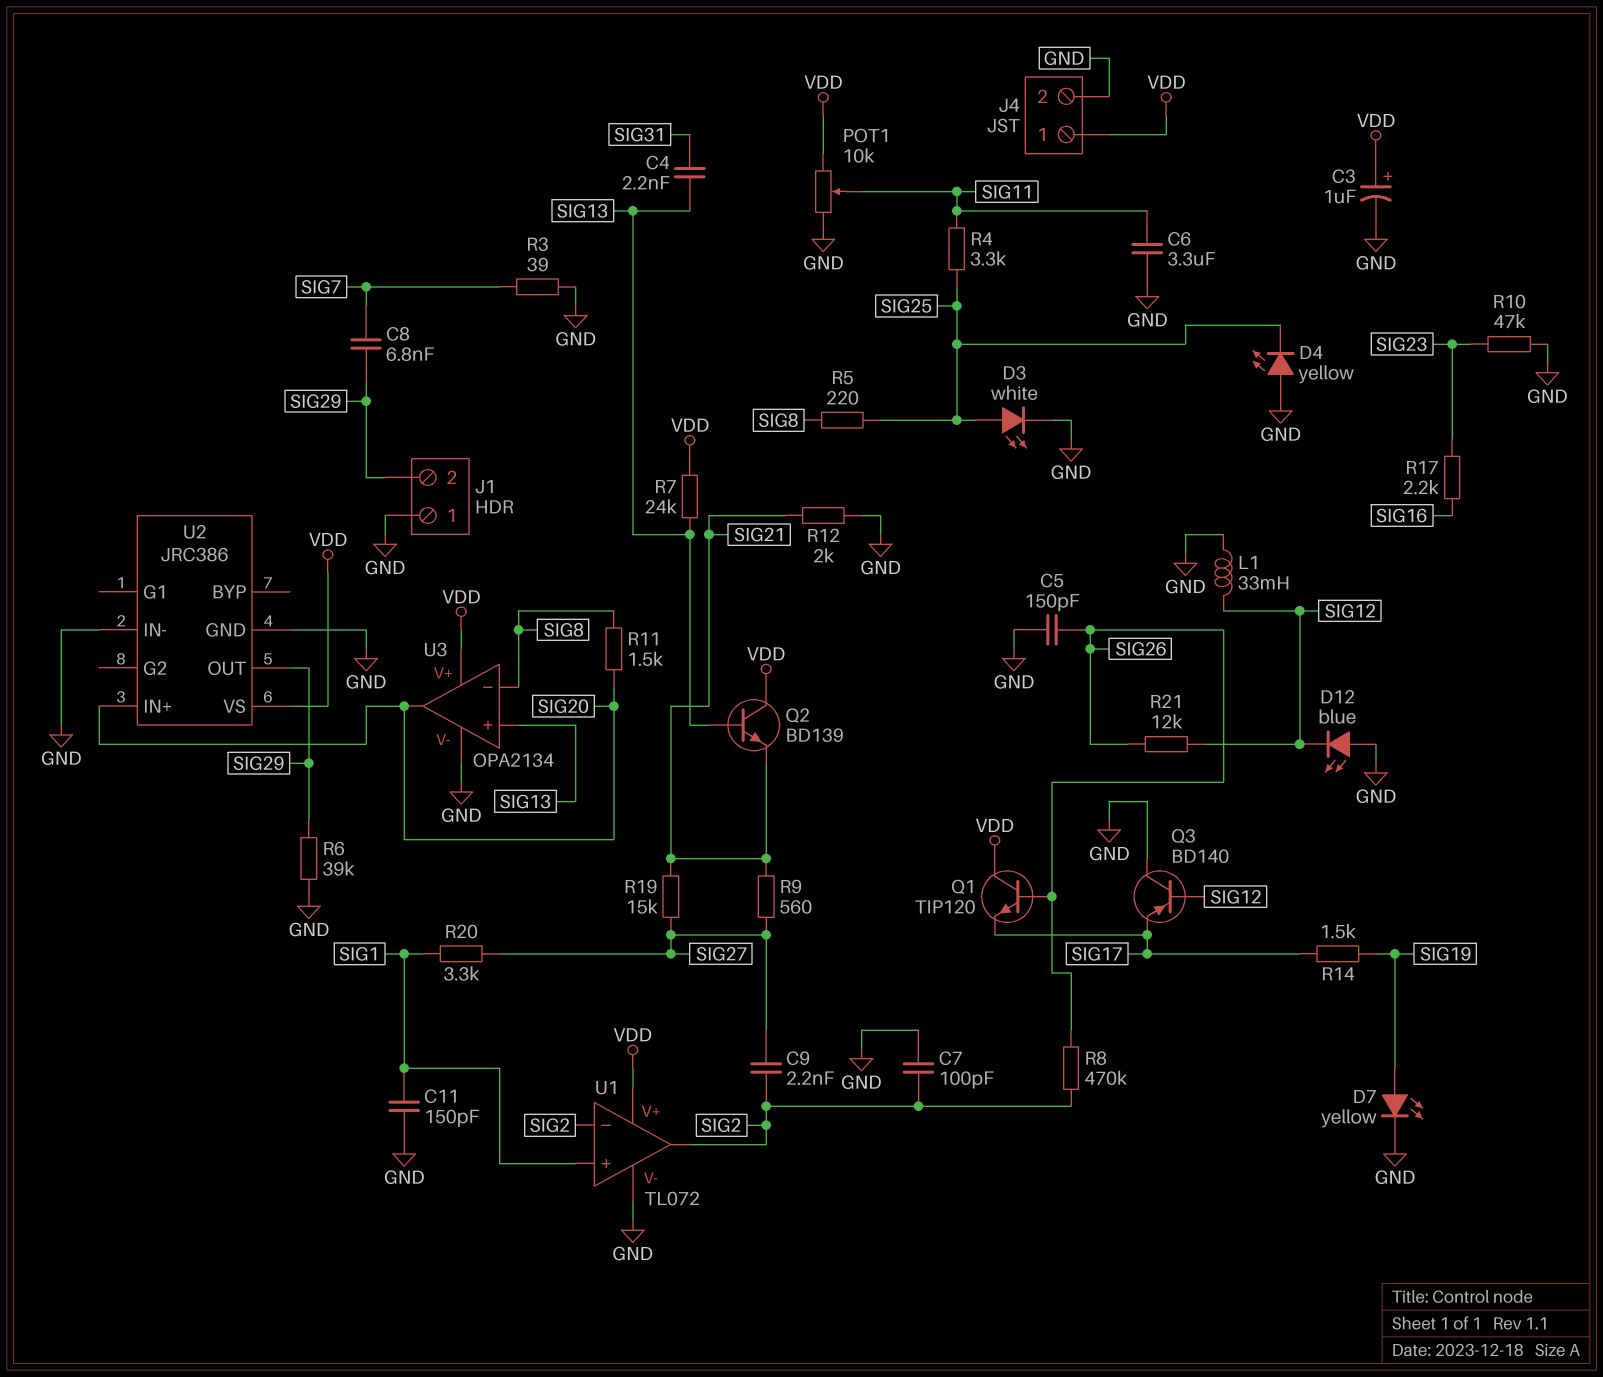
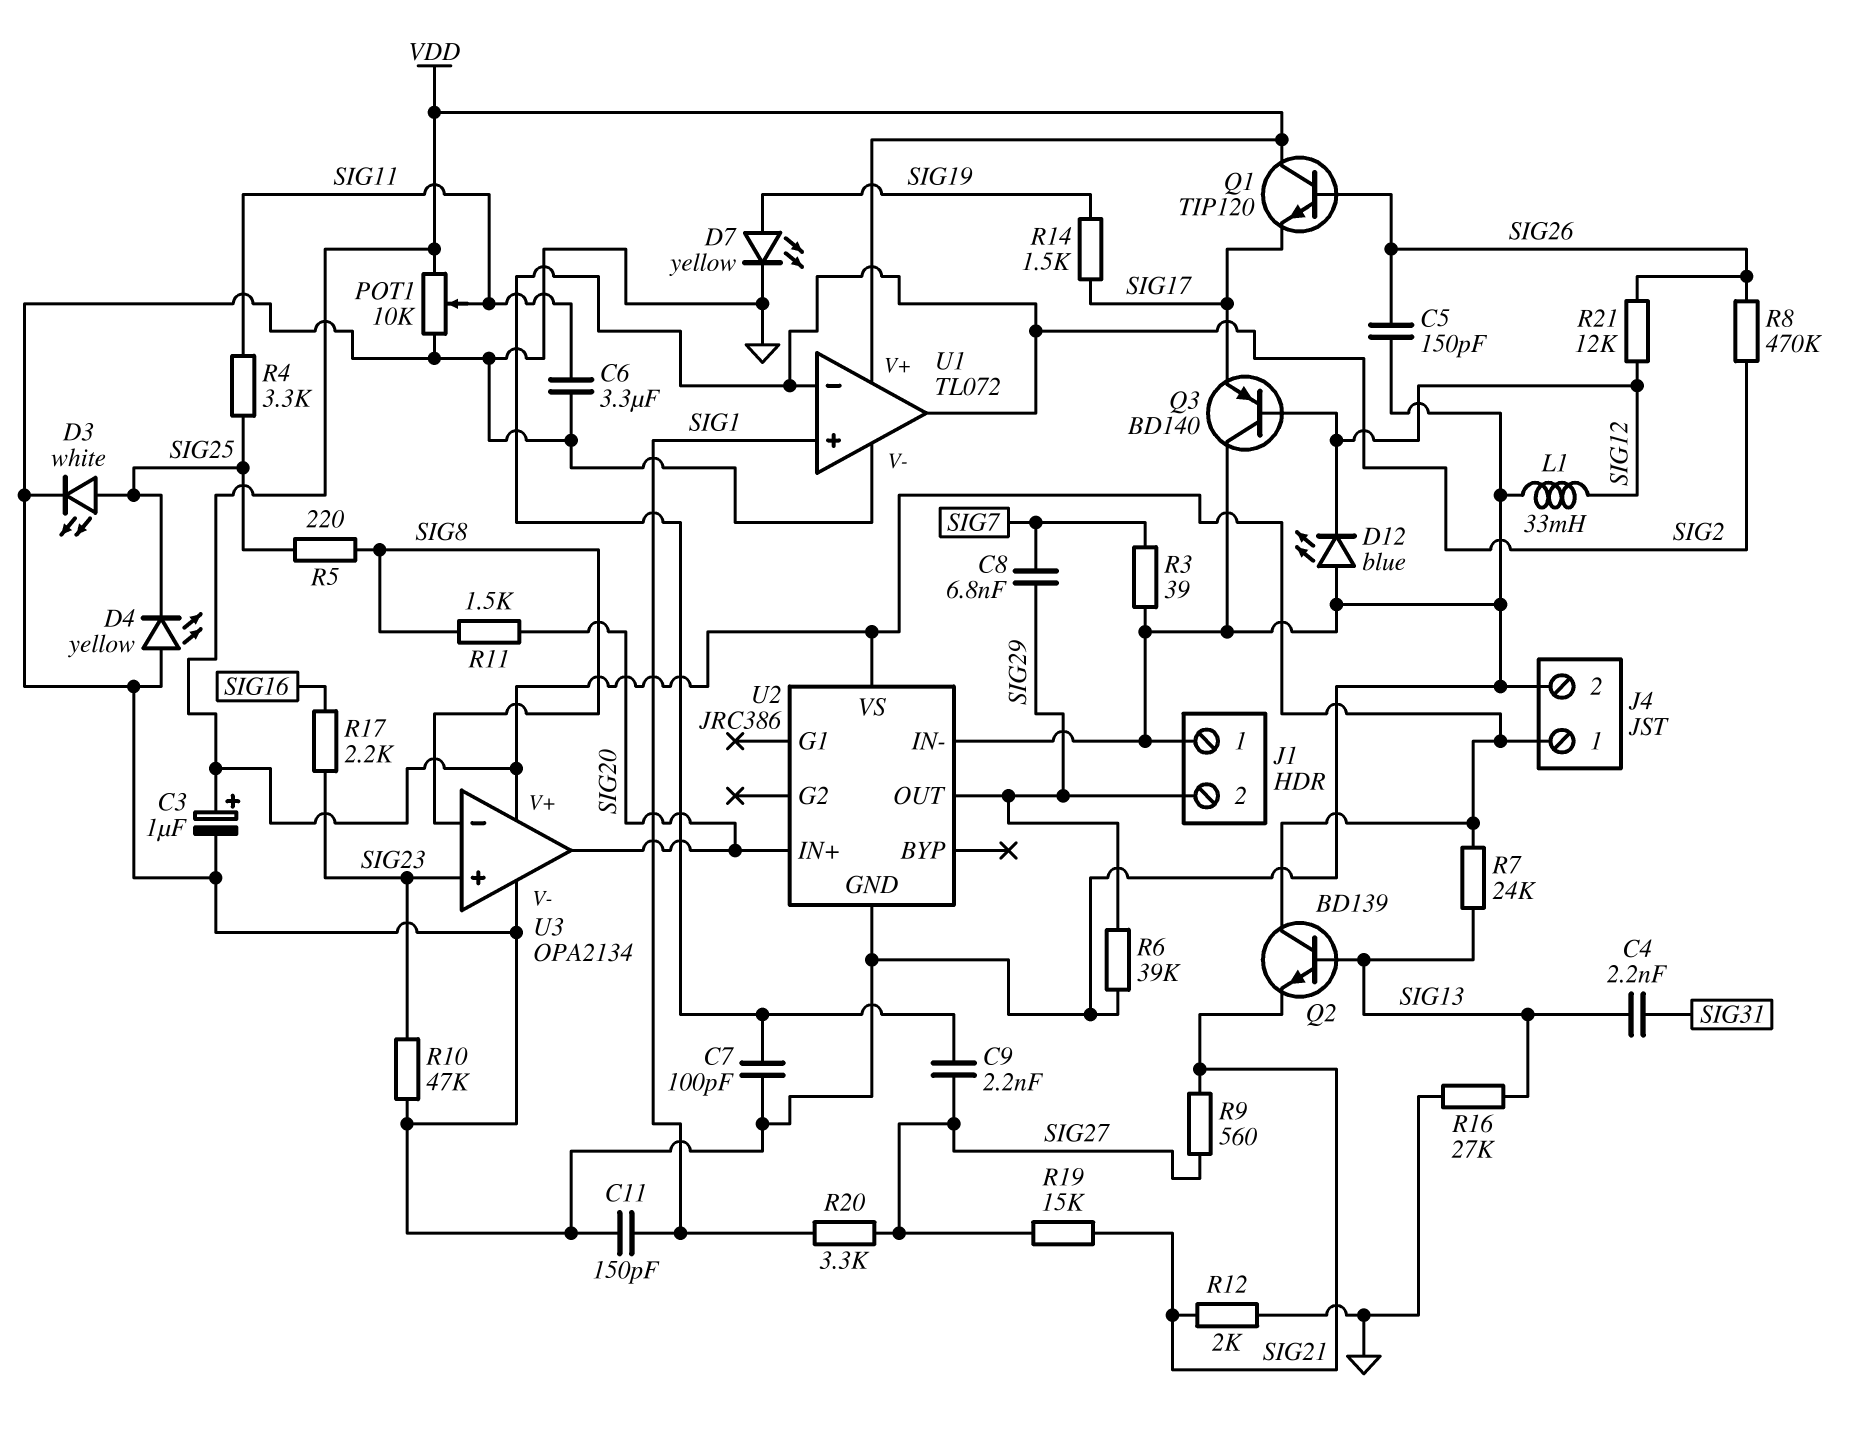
R16: none -> 27k (GND, SIG13)
U3 pin in+: SIG13 -> SIG23

